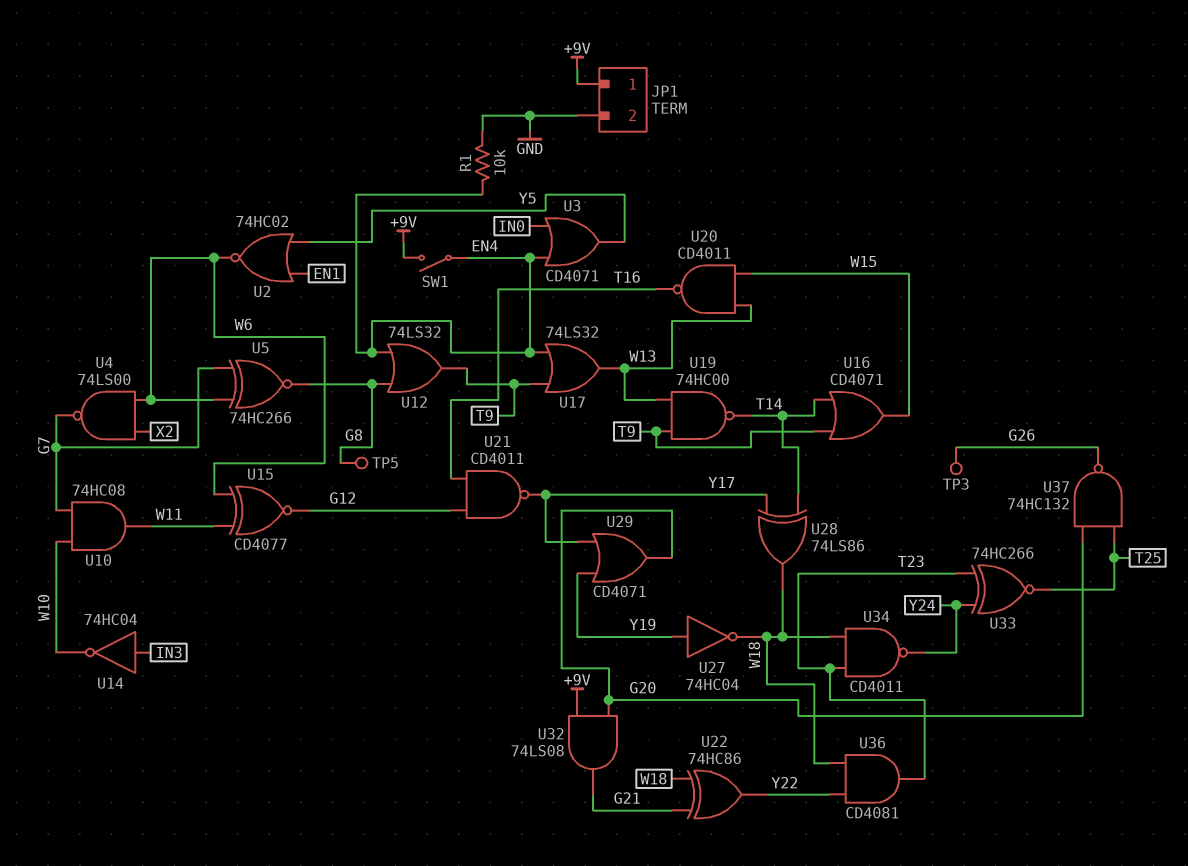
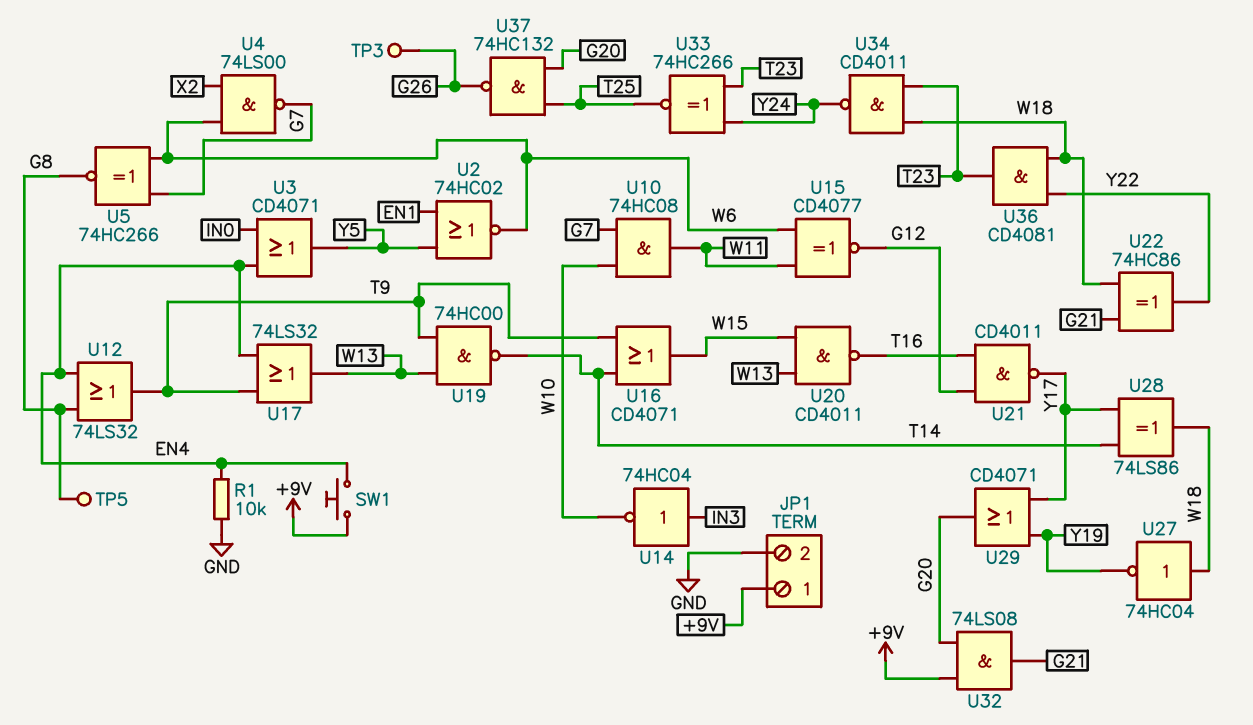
SW1: switch (+9V, EN4) -> button (+9V, EN4)
U27: NOT 74HC04 (in Y19, out W18) -> NOT 74HC04 (in W18, out Y19)

